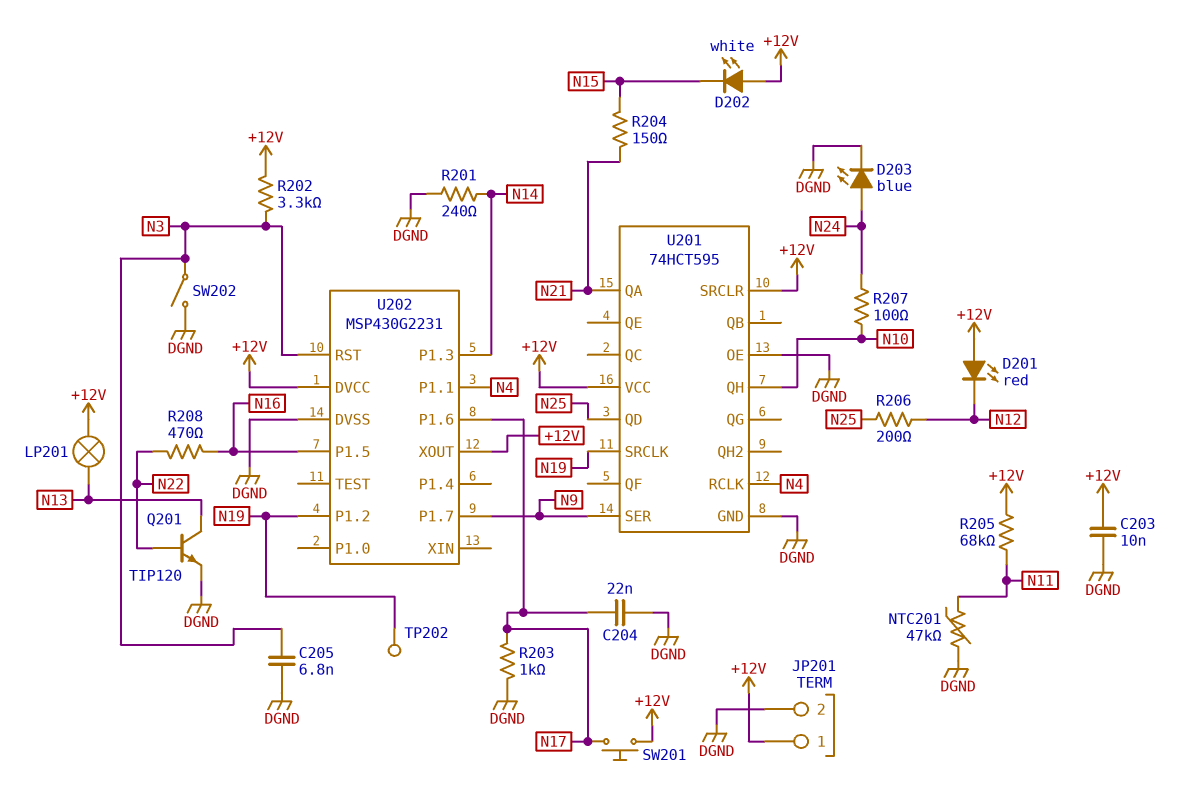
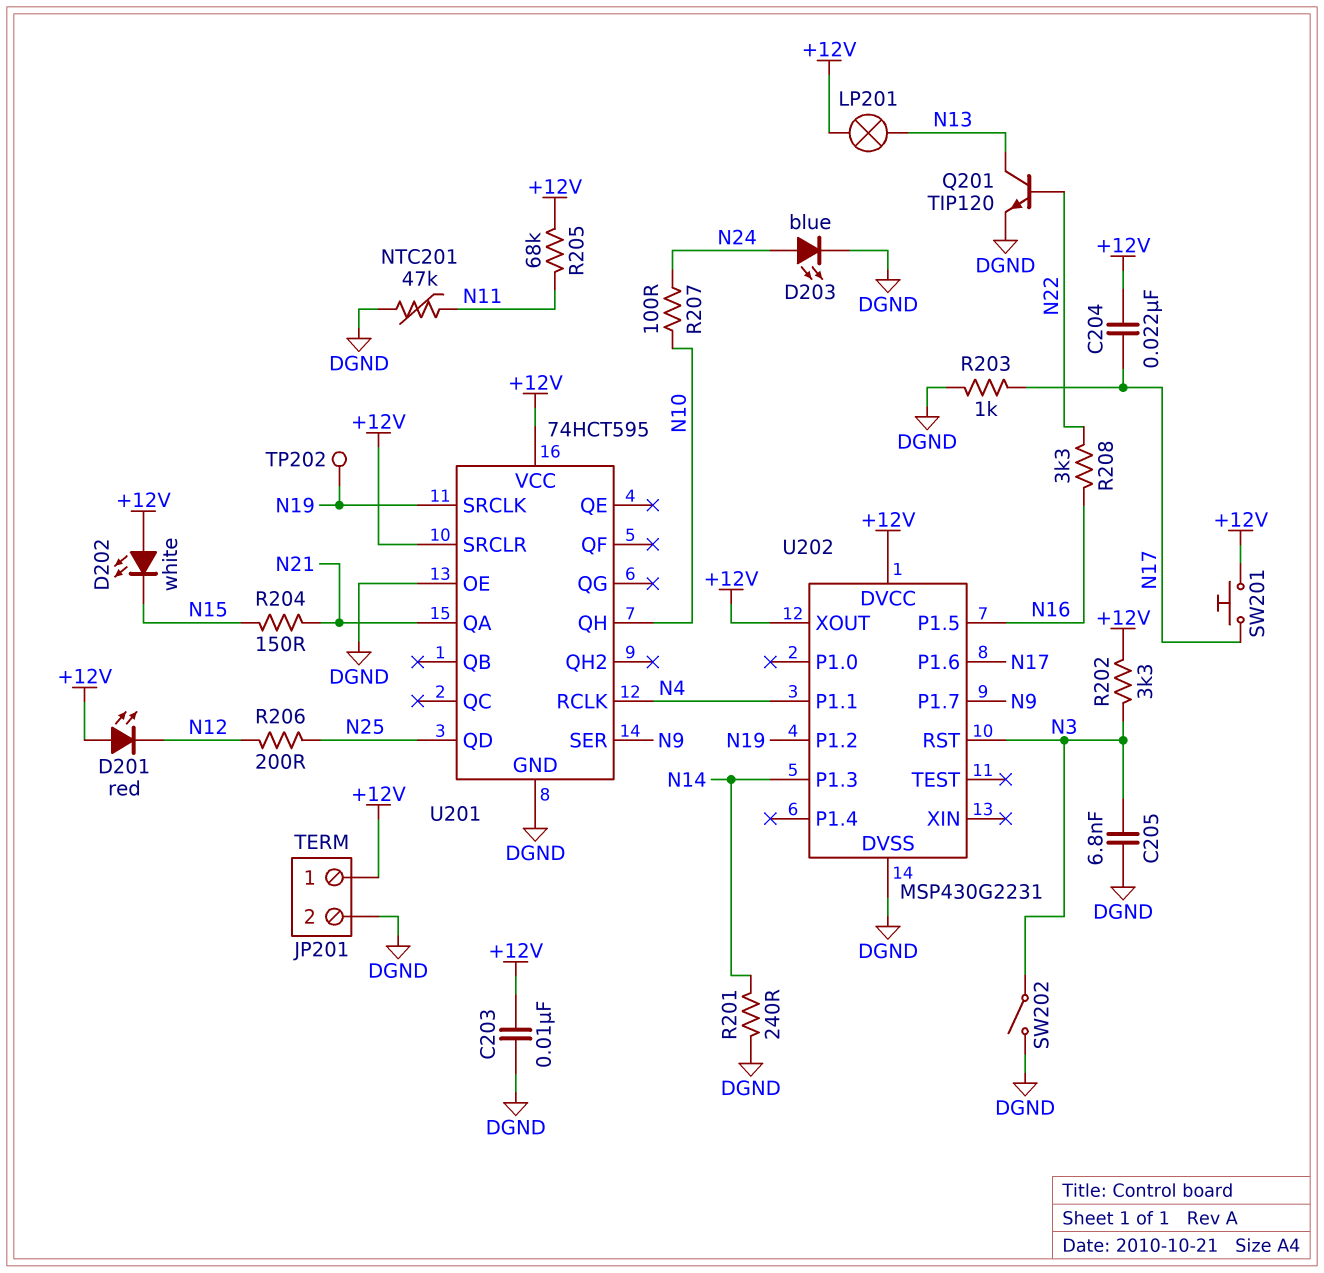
C204: 22nF (DGND, N17) -> 22nF (+12V, N17)
R208: 470 (N16, N22) -> 3.3k (N16, N22)

